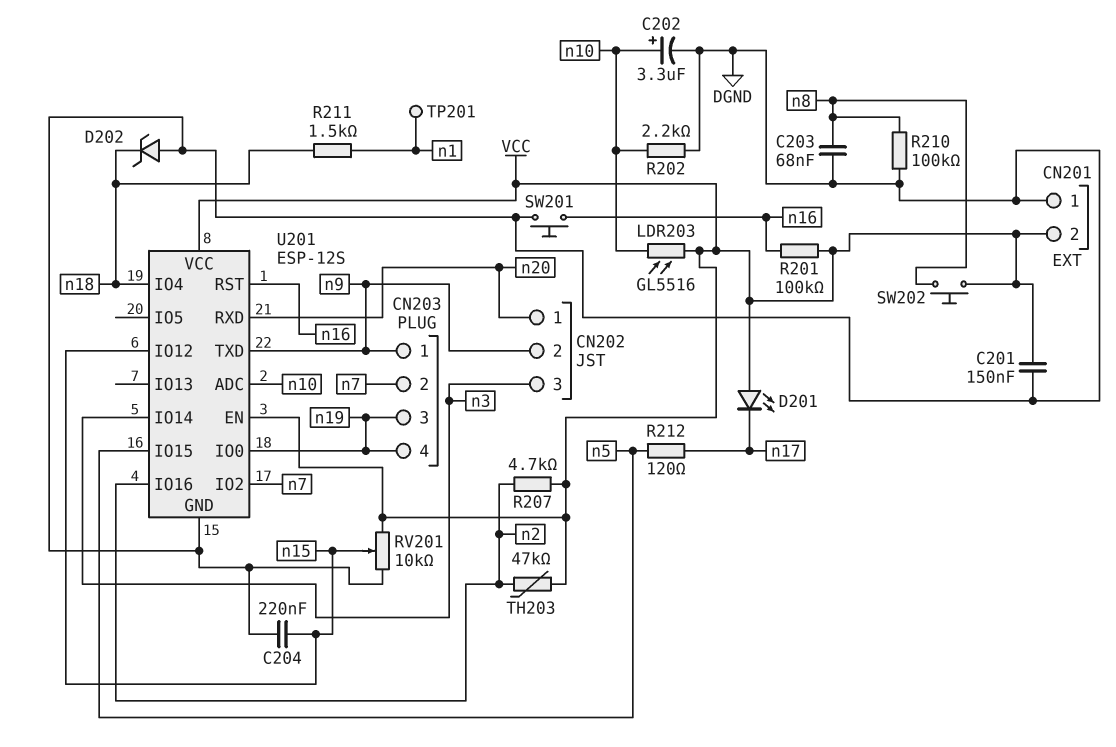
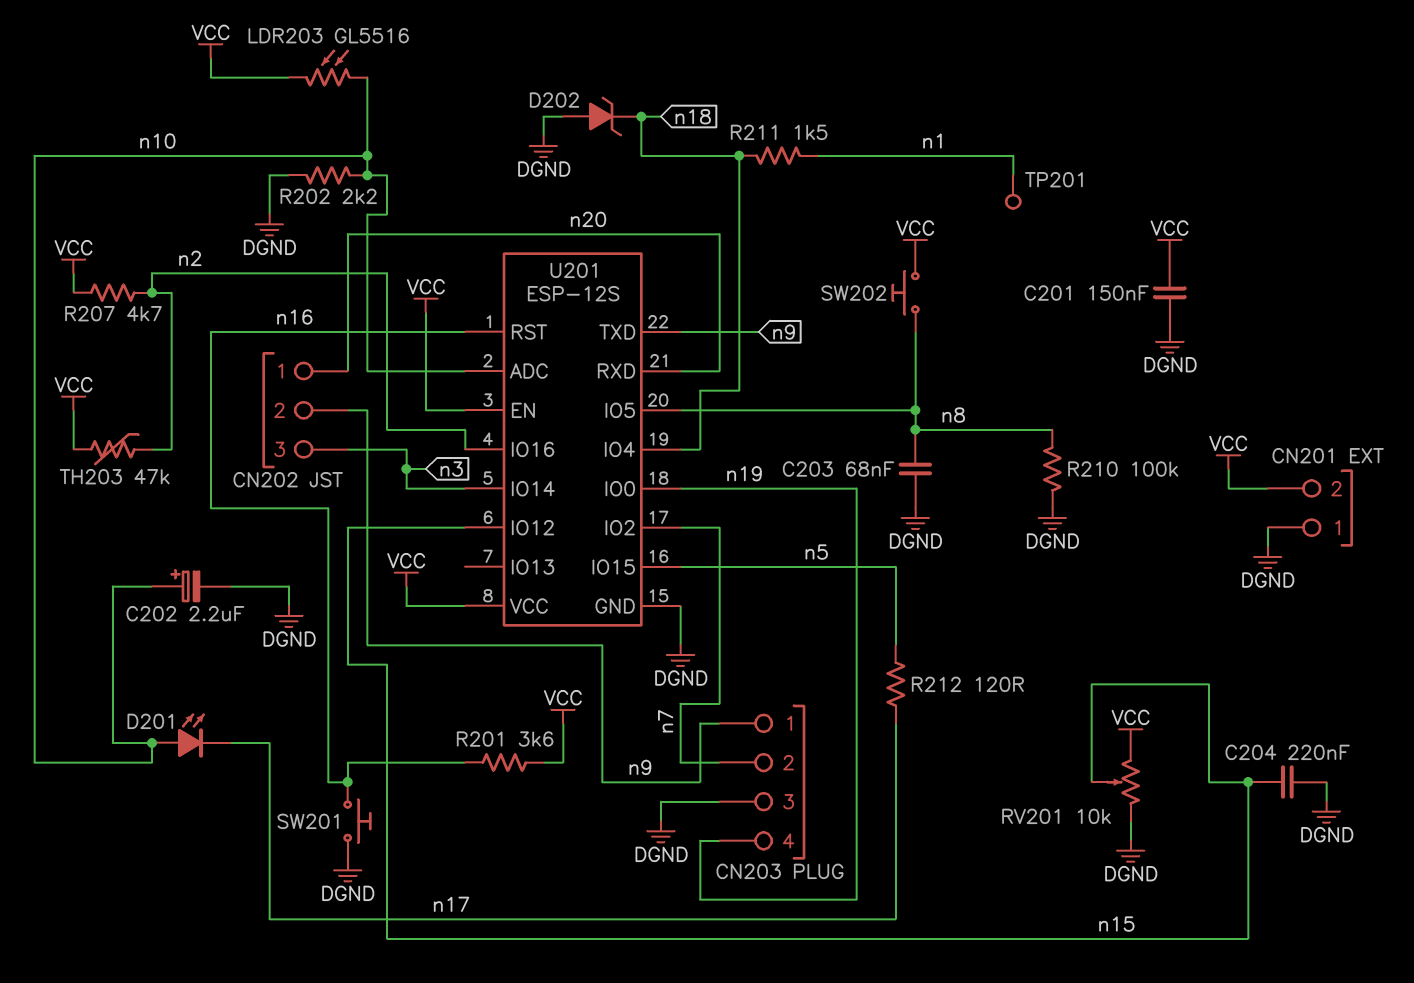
C202: 3.3uF (plus n10, minus DGND) -> 2.2uF (plus n10, minus DGND)
CN203 pin 3: n19 -> DGND
D201: LED (A VCC, K n17) -> LED (A n10, K n17)
R201: 100k (VCC, n16) -> 3.6k (VCC, n16)
U201 pin IO5: none -> n8

